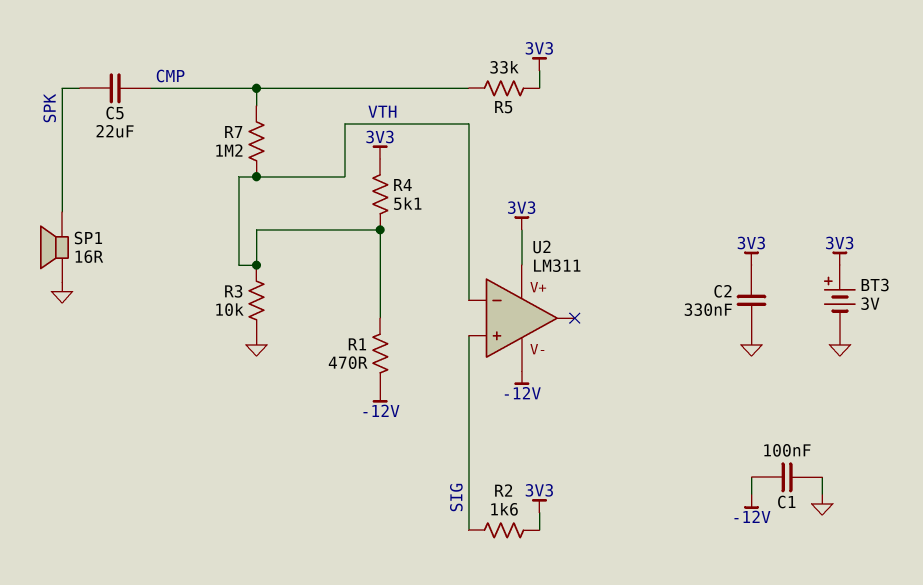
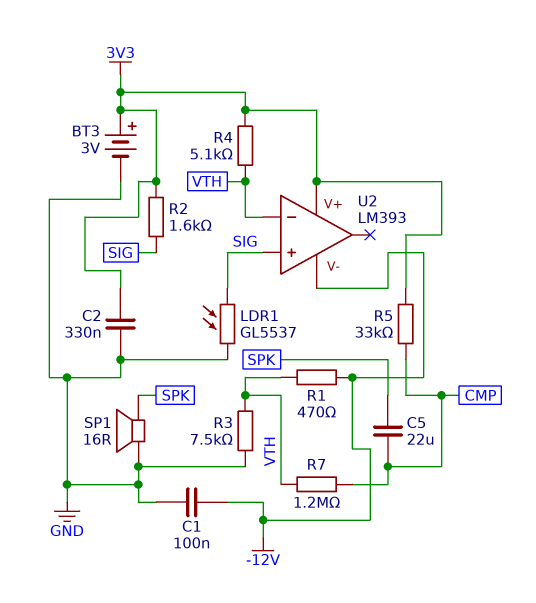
LDR1: none -> GL5537 (GND, SIG)
R3: 10k (GND, VTH) -> 7.5k (GND, VTH)
U2: LM311 -> LM393

